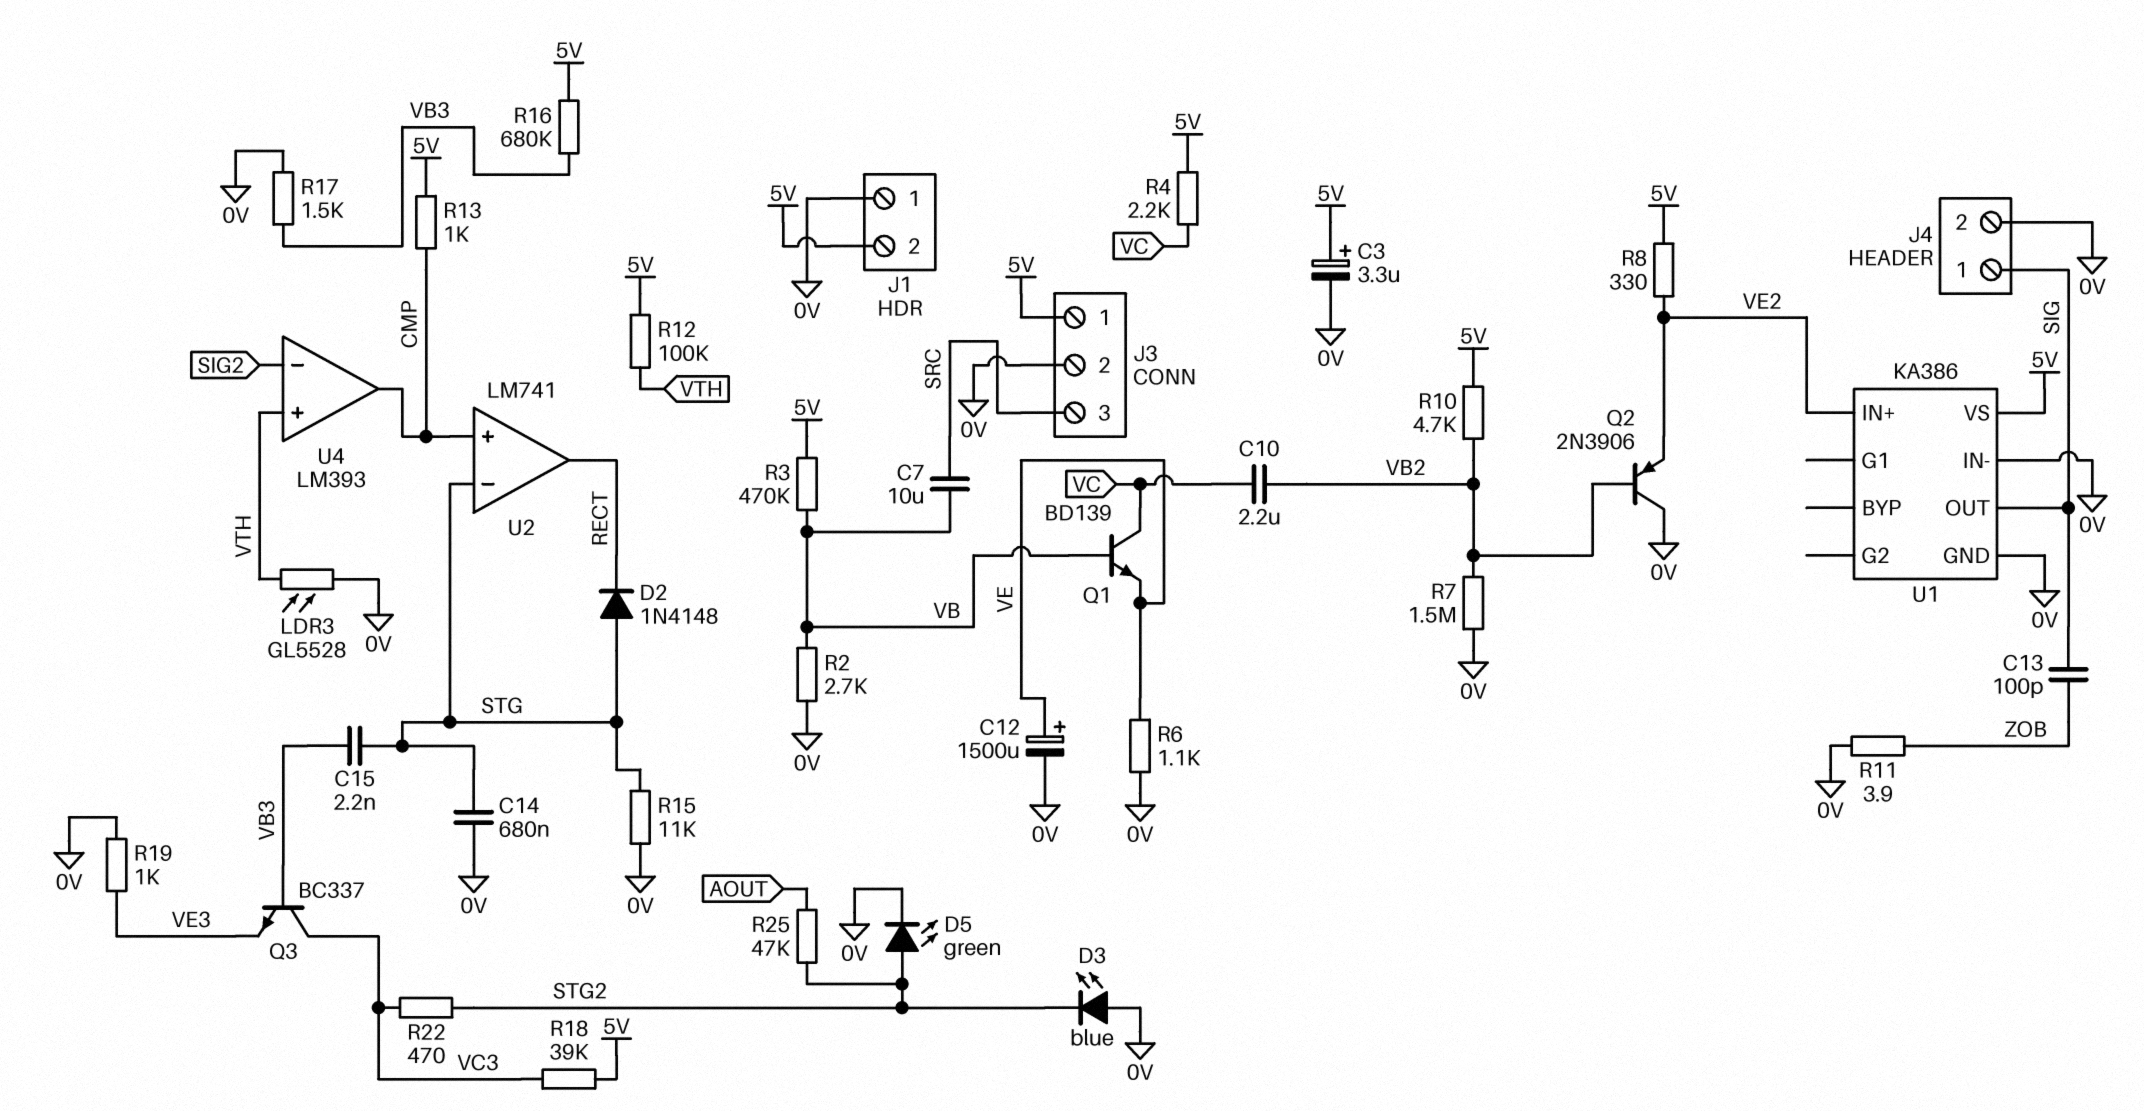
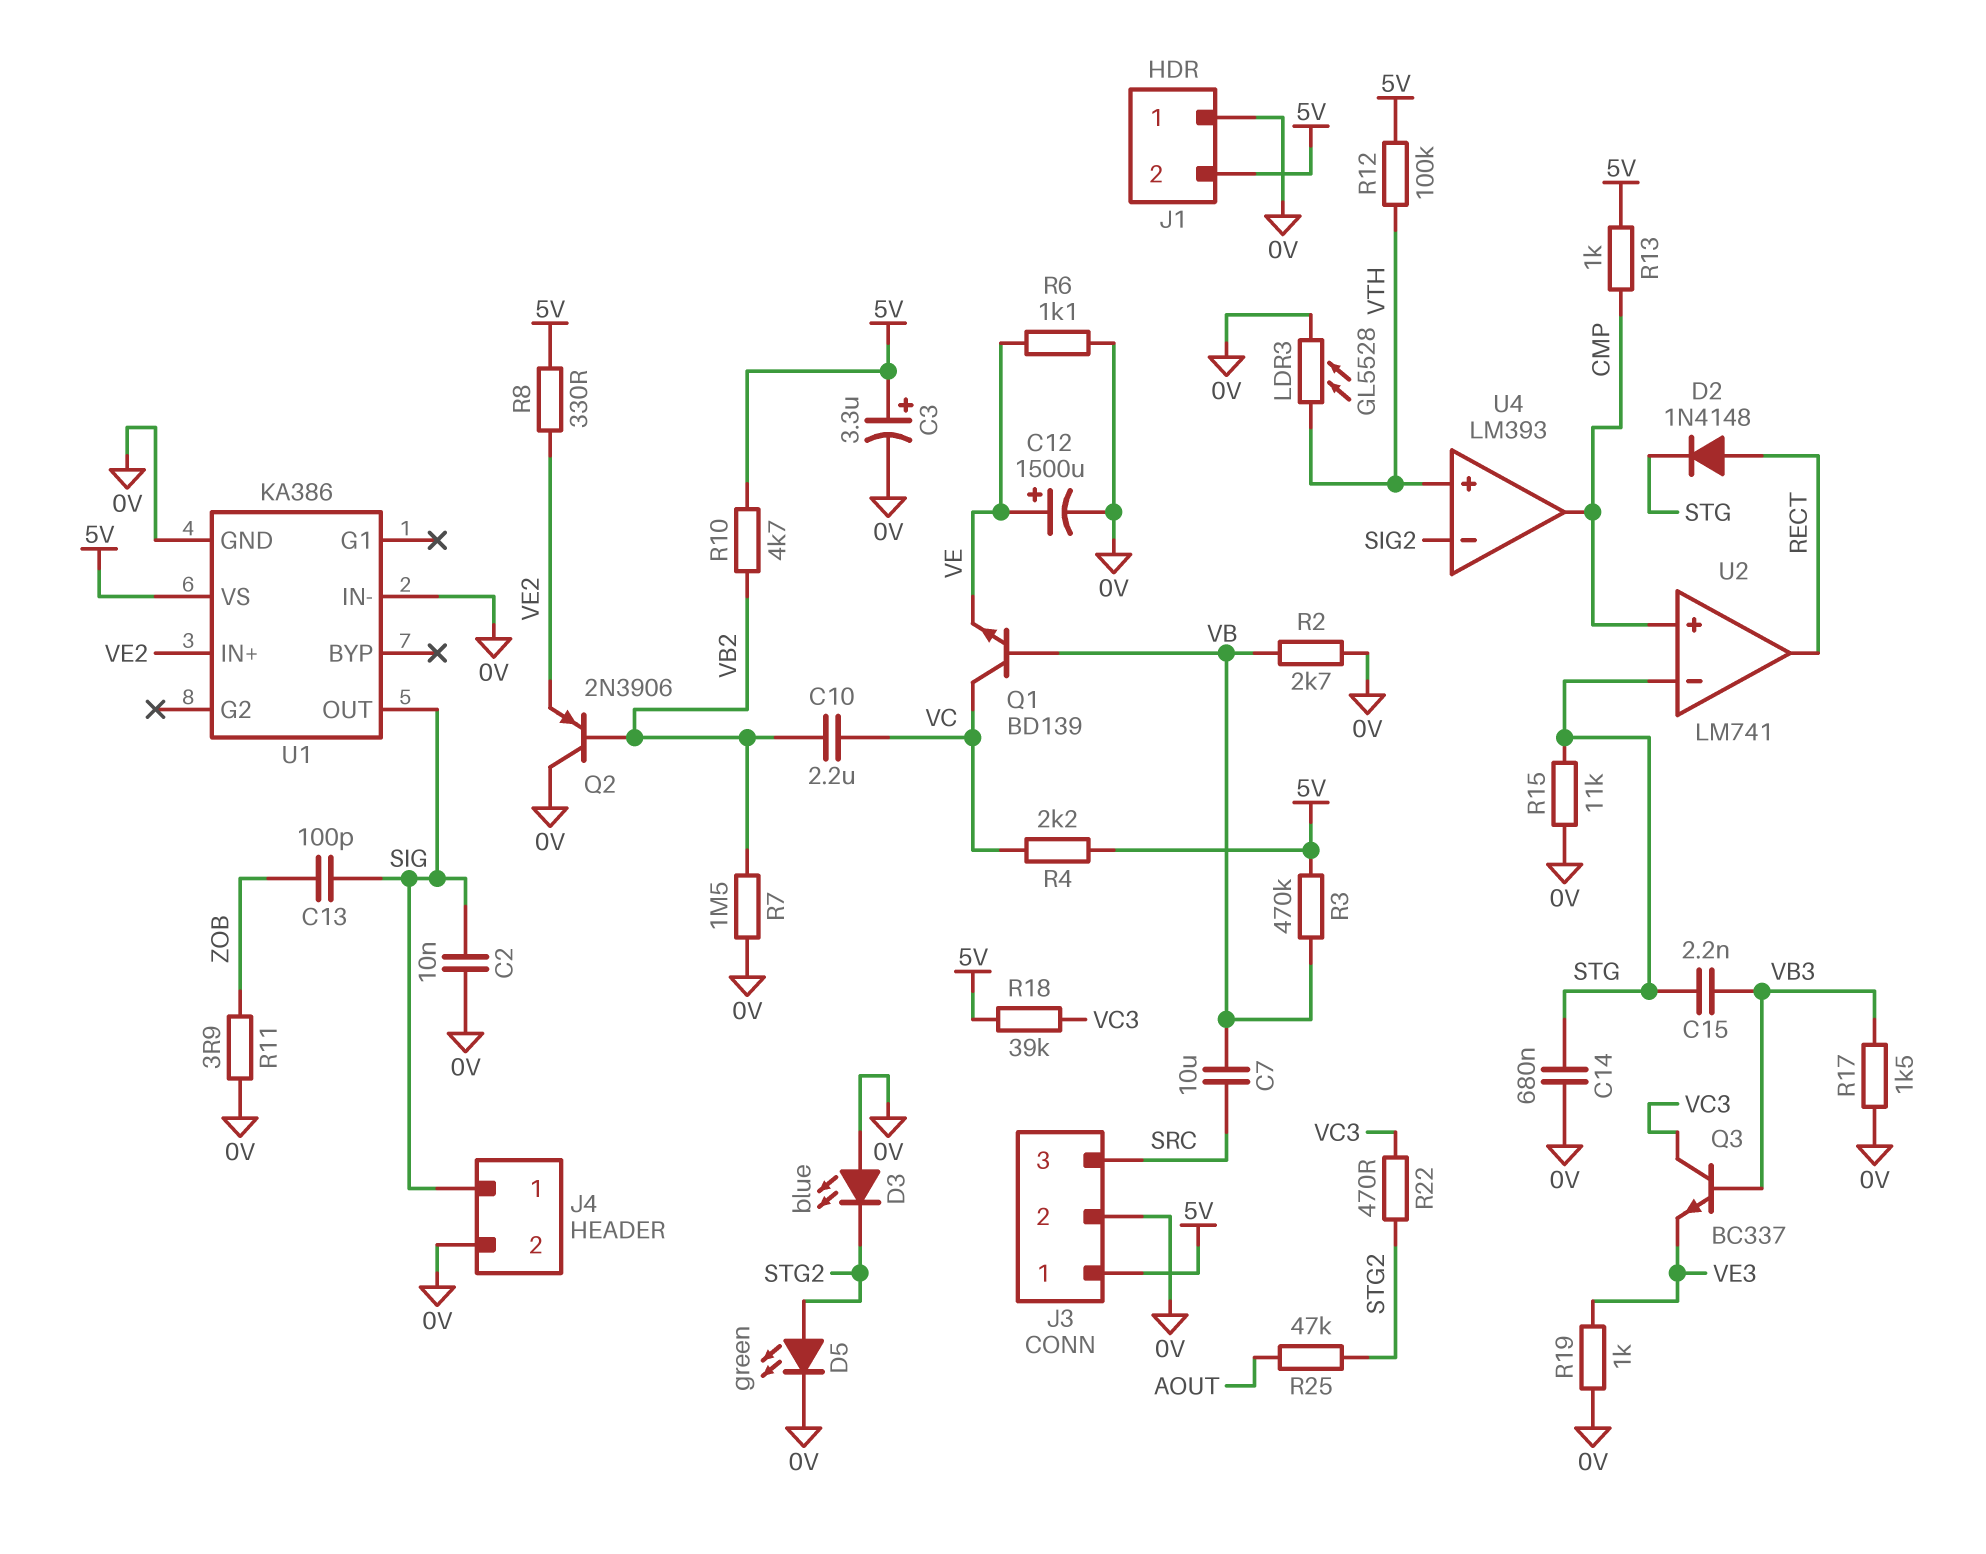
C2: none -> 10nF (0V, SIG)
D2: diode 1N4148 (A STG, K RECT) -> diode 1N4148 (A RECT, K STG)
R16: 680k (5V, VB3) -> none

